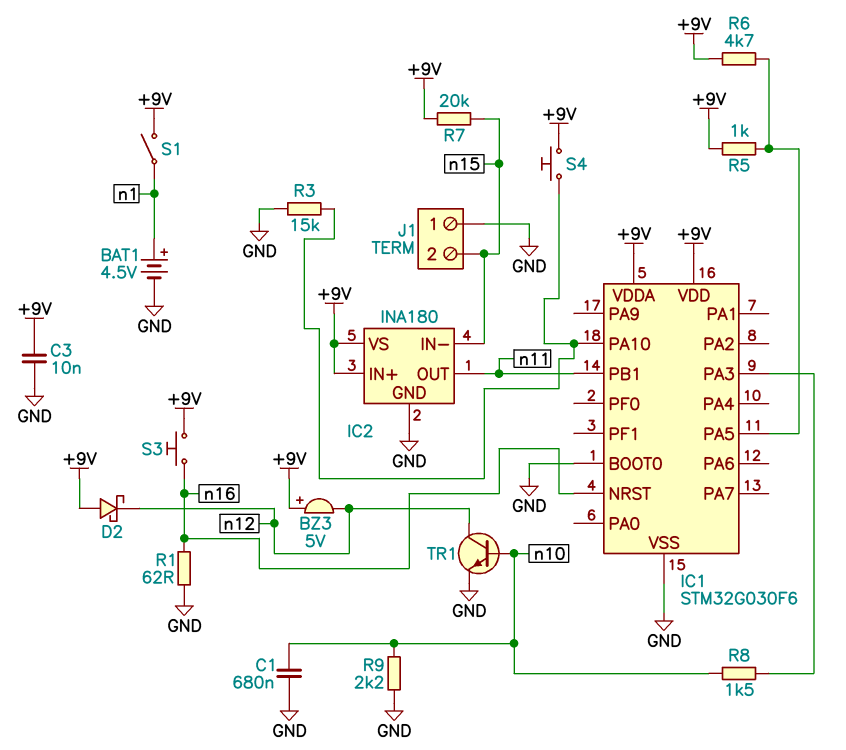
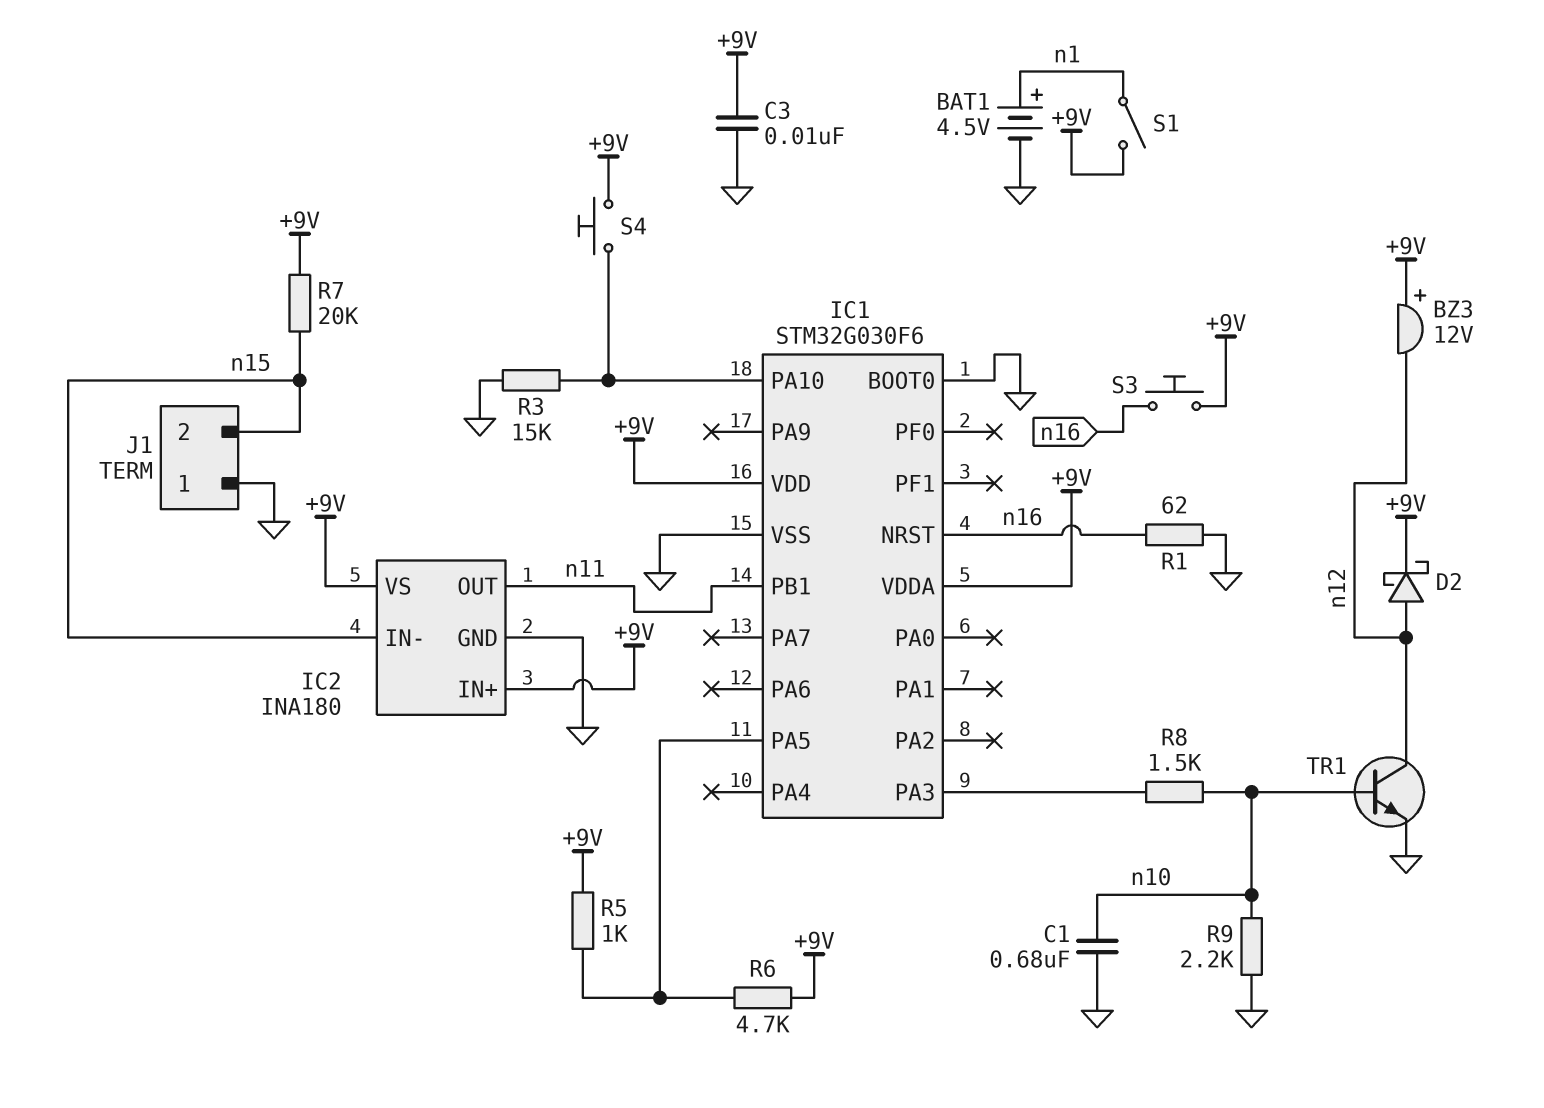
BZ3: buzzer 5V (plus +9V, minus n12) -> buzzer 12V (plus +9V, minus n12)
D2: schottky (A +9V, K n12) -> schottky (A n12, K +9V)

